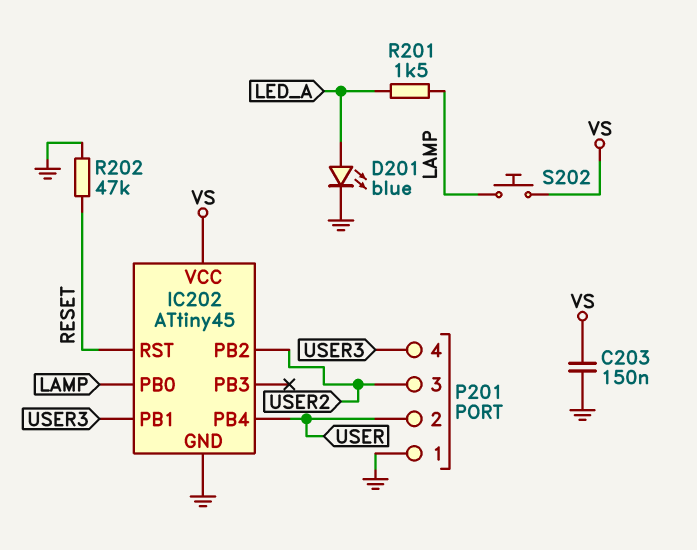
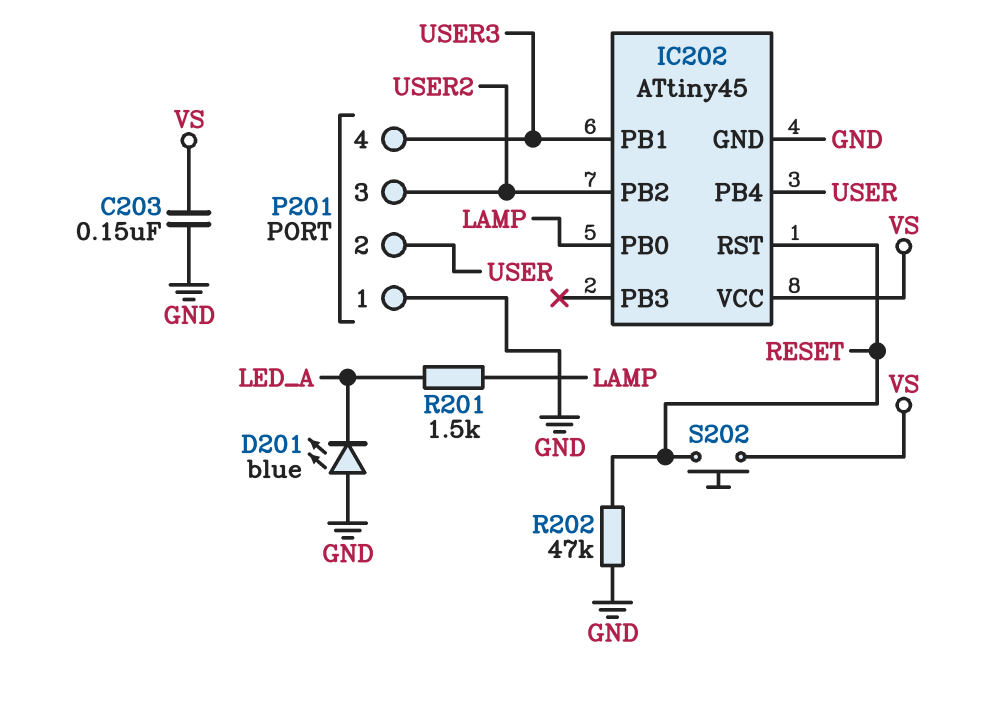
D201: LED blue (A LED_A, K GND) -> LED blue (A GND, K LED_A)
S202: button (LAMP, VS) -> button (RESET, VS)

